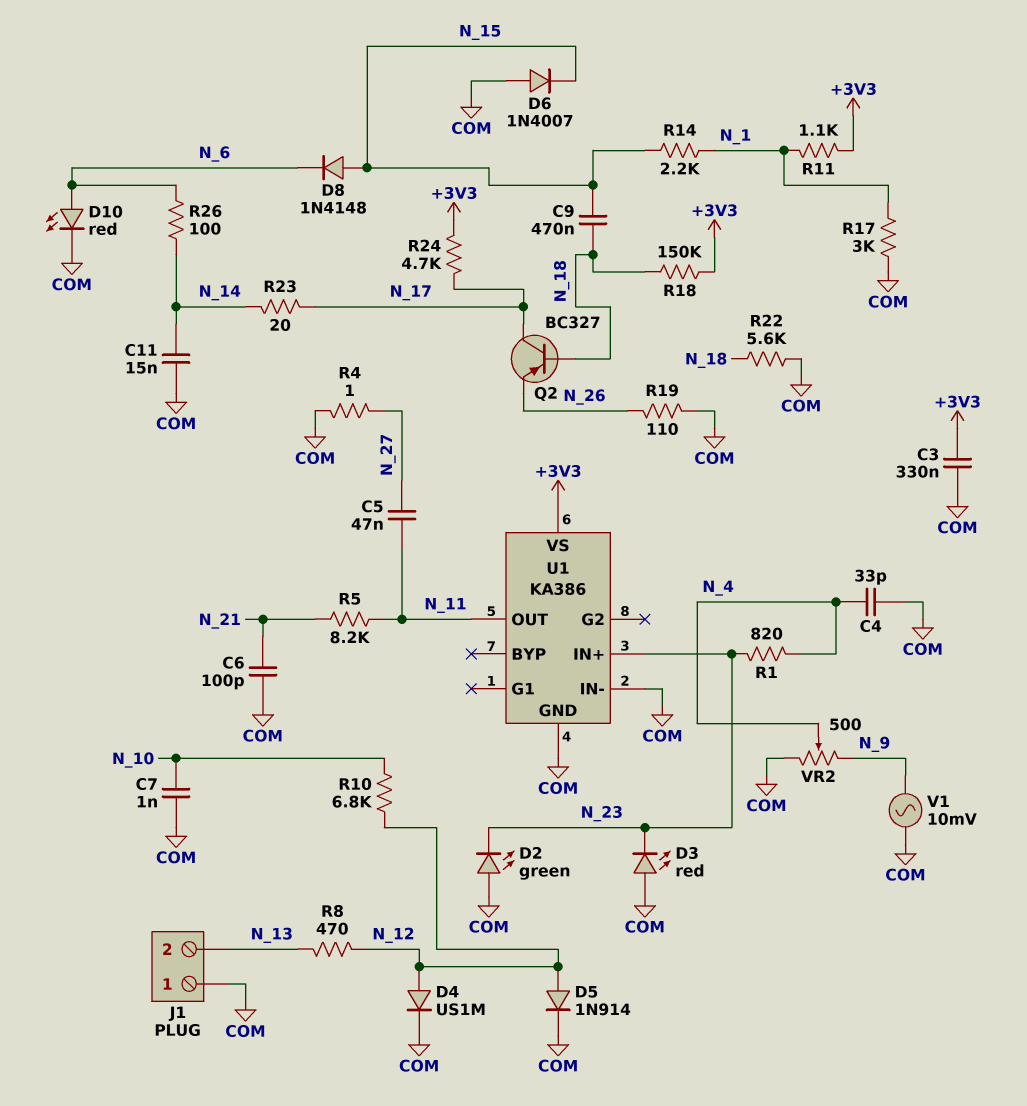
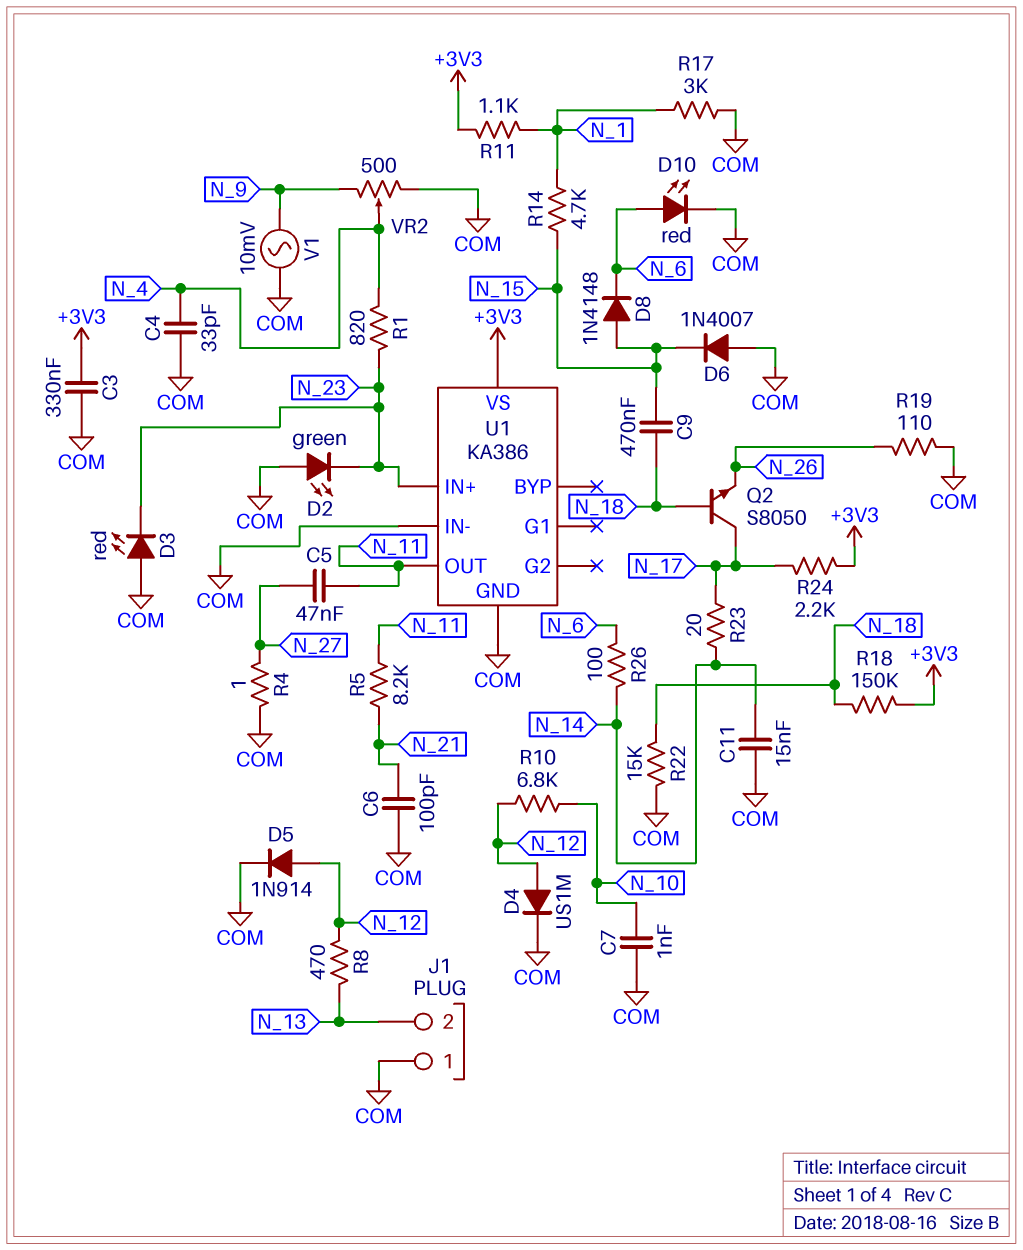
Q2: PNP BC327 (B N_18, C N_17, E N_26) -> NPN S8050 (B N_18, C N_17, E N_26)
R14: 2.2k (N_1, N_15) -> 4.7k (N_1, N_15)
R22: 5.6k (COM, N_18) -> 15k (COM, N_18)
R24: 4.7k (+3V3, N_17) -> 2.2k (+3V3, N_17)

